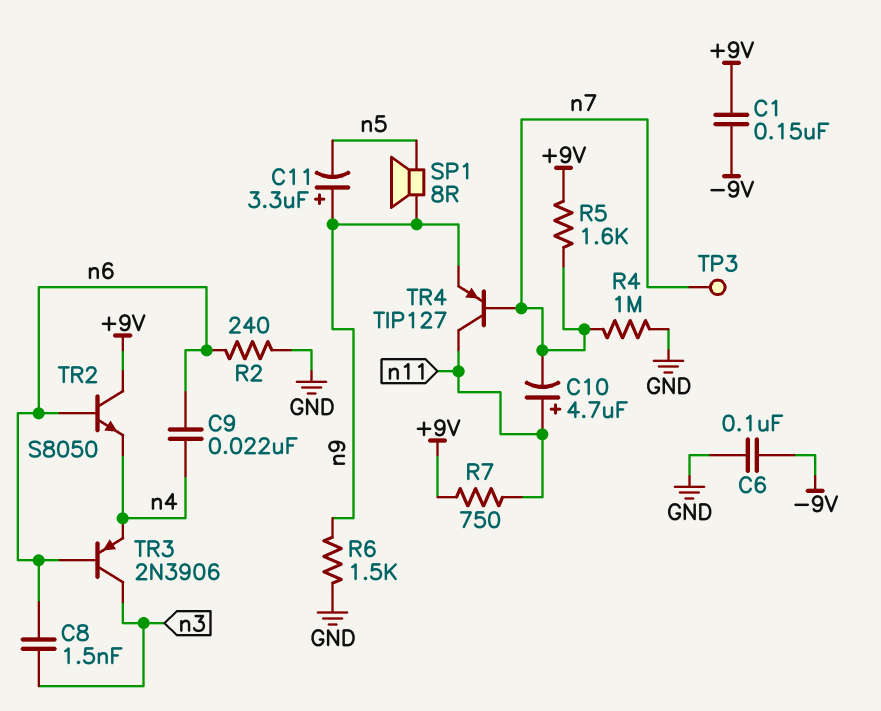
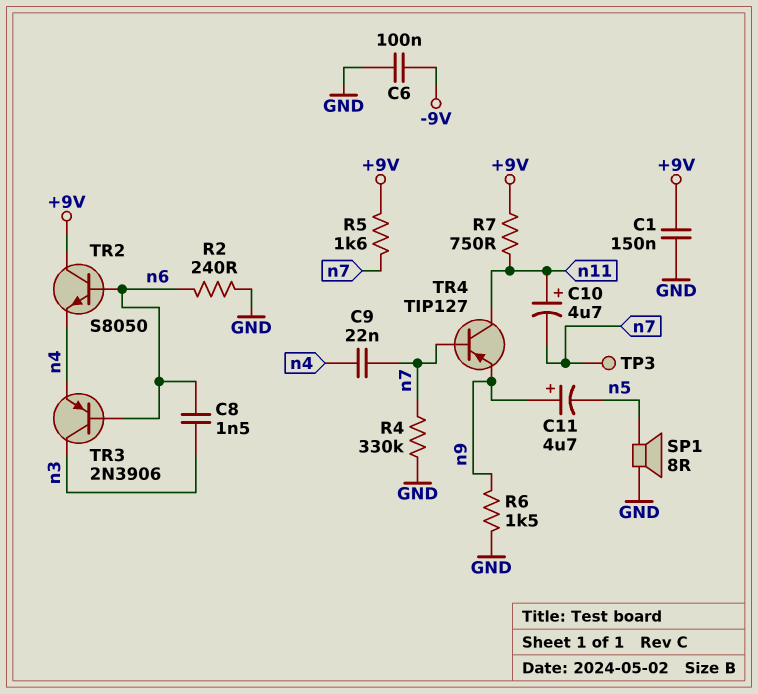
C1: 150nF (+9V, -9V) -> 150nF (+9V, GND)
C9: 22nF (n4, n6) -> 22nF (n4, n7)
C11: 3.3uF (plus n9, minus n5) -> 4.7uF (plus n9, minus n5)
R4: 1M (GND, n7) -> 330k (GND, n7)
SP1: speaker 8R (n5, n9) -> speaker 8R (GND, n5)

